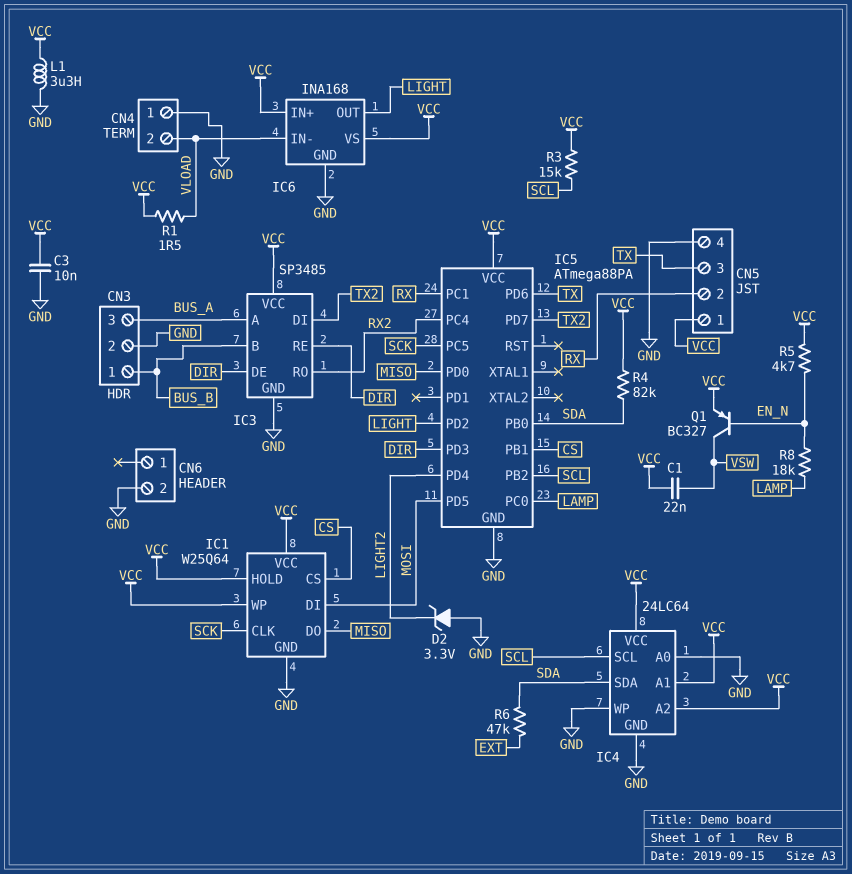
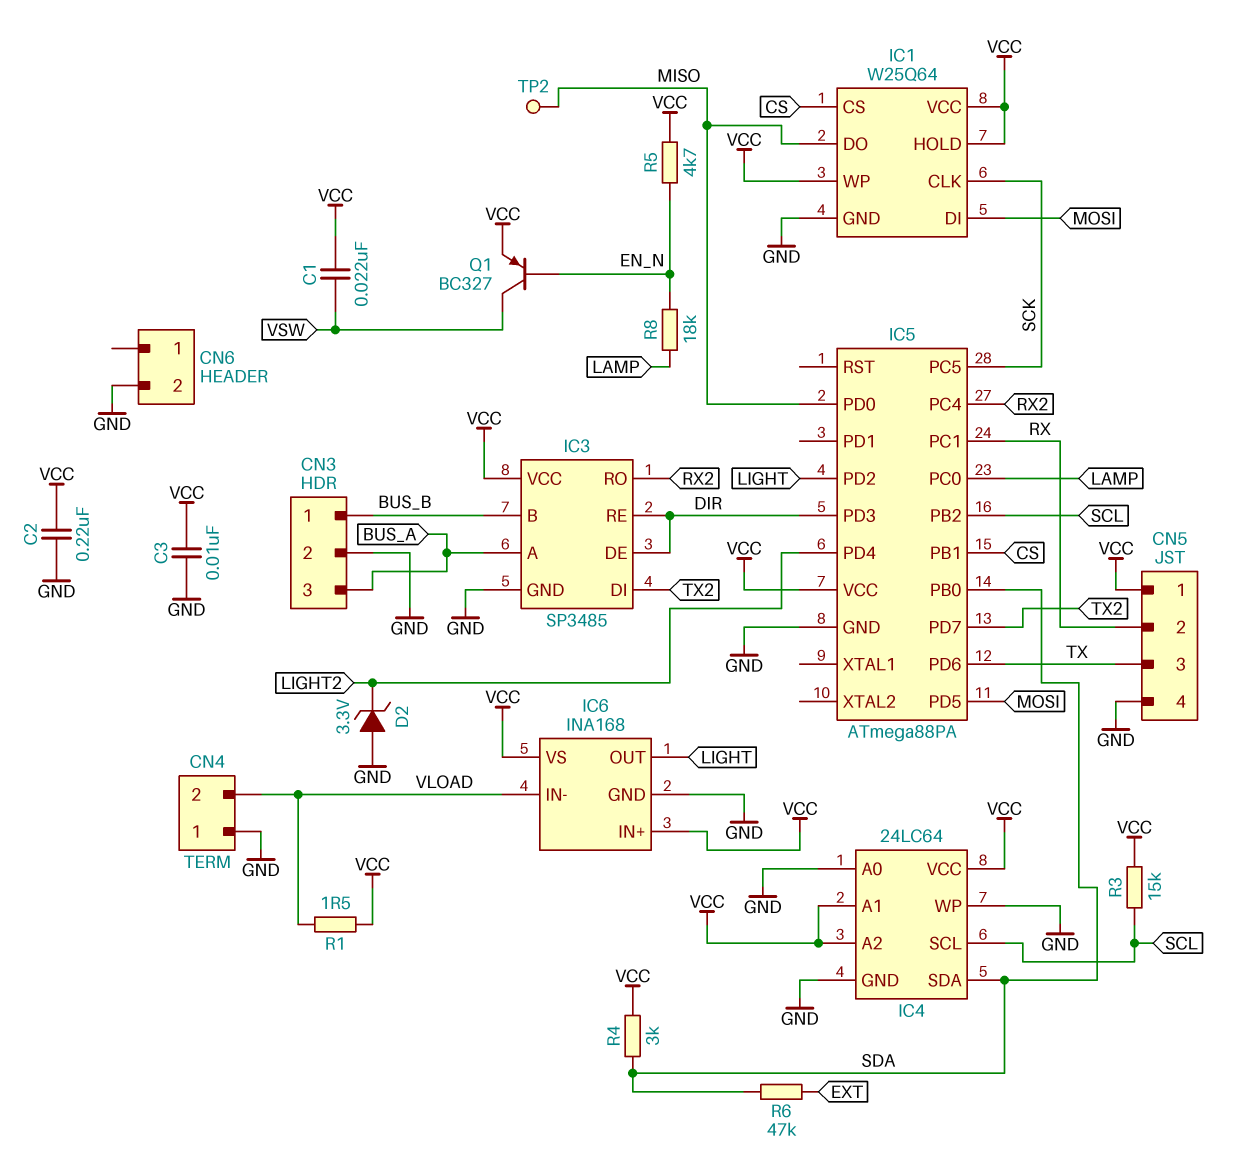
C2: none -> 220nF (GND, VCC)
L1: 3.3uH (GND, VCC) -> none
R4: 82k (SDA, VCC) -> 3k (SDA, VCC)
TP2: none -> test point (MISO)

